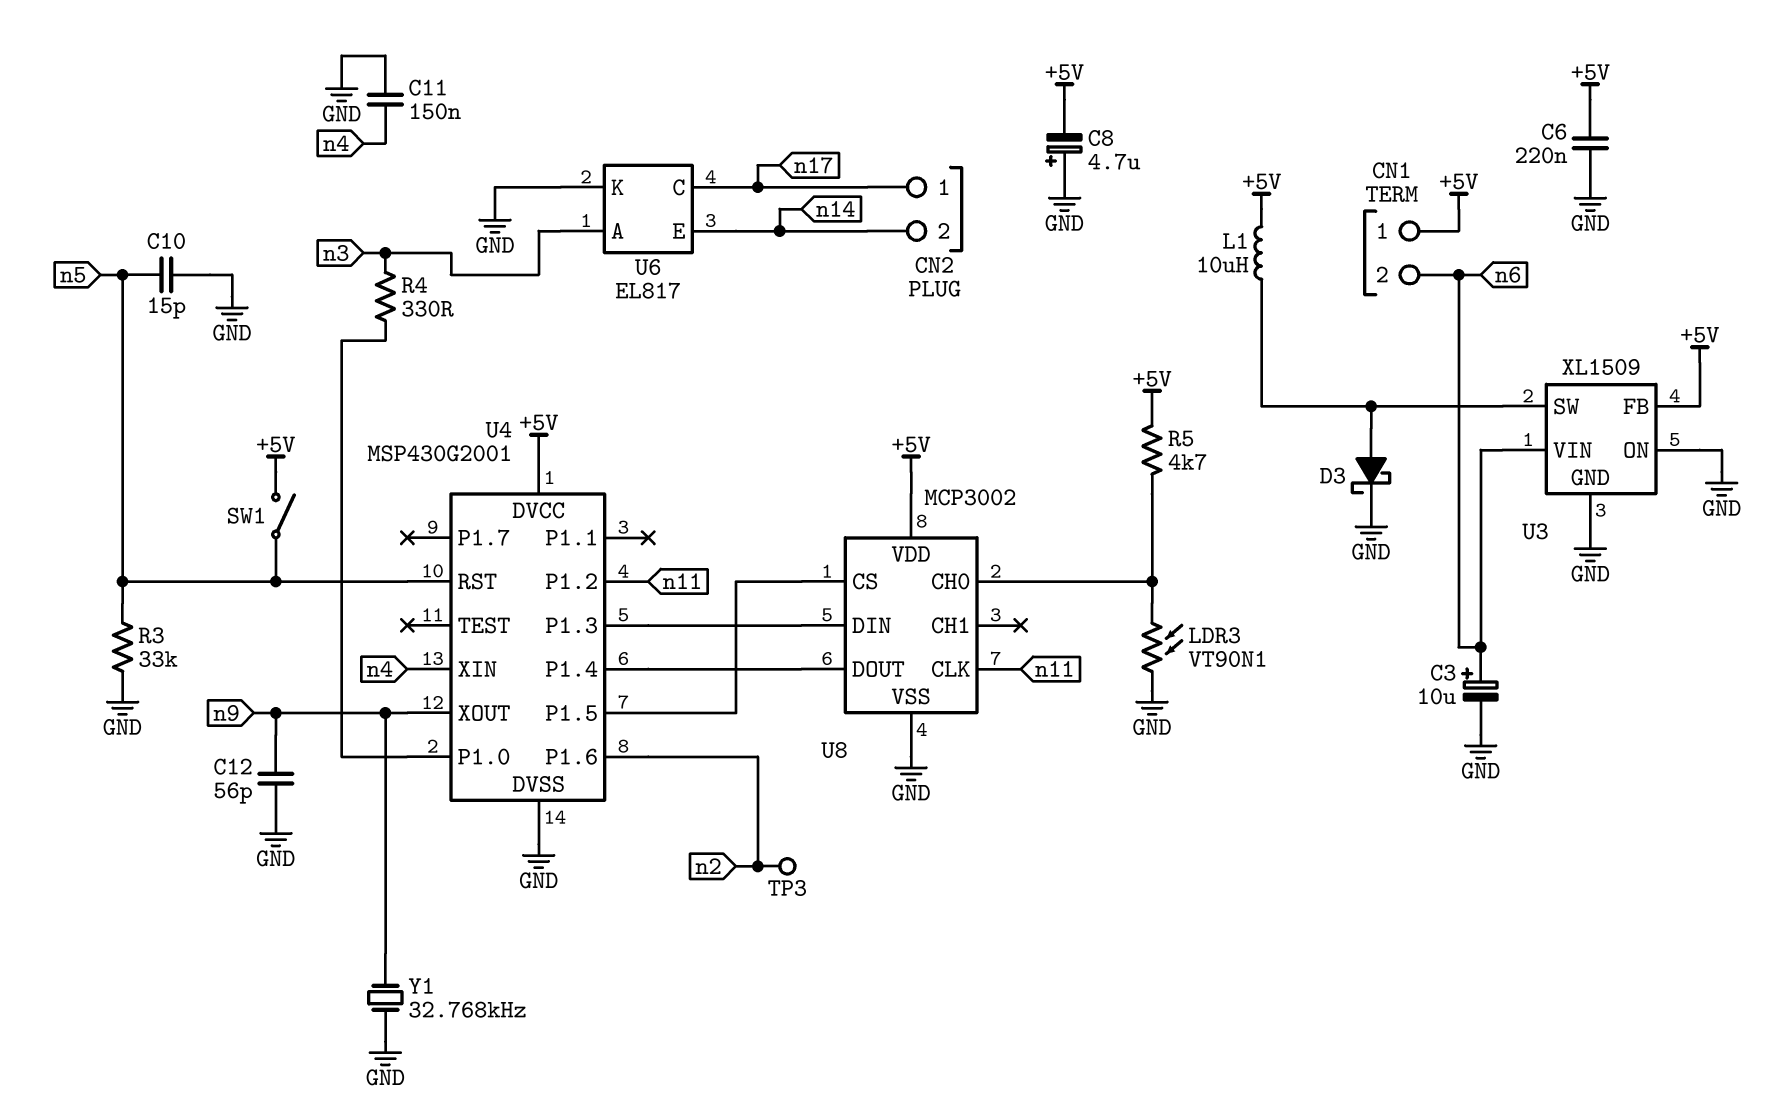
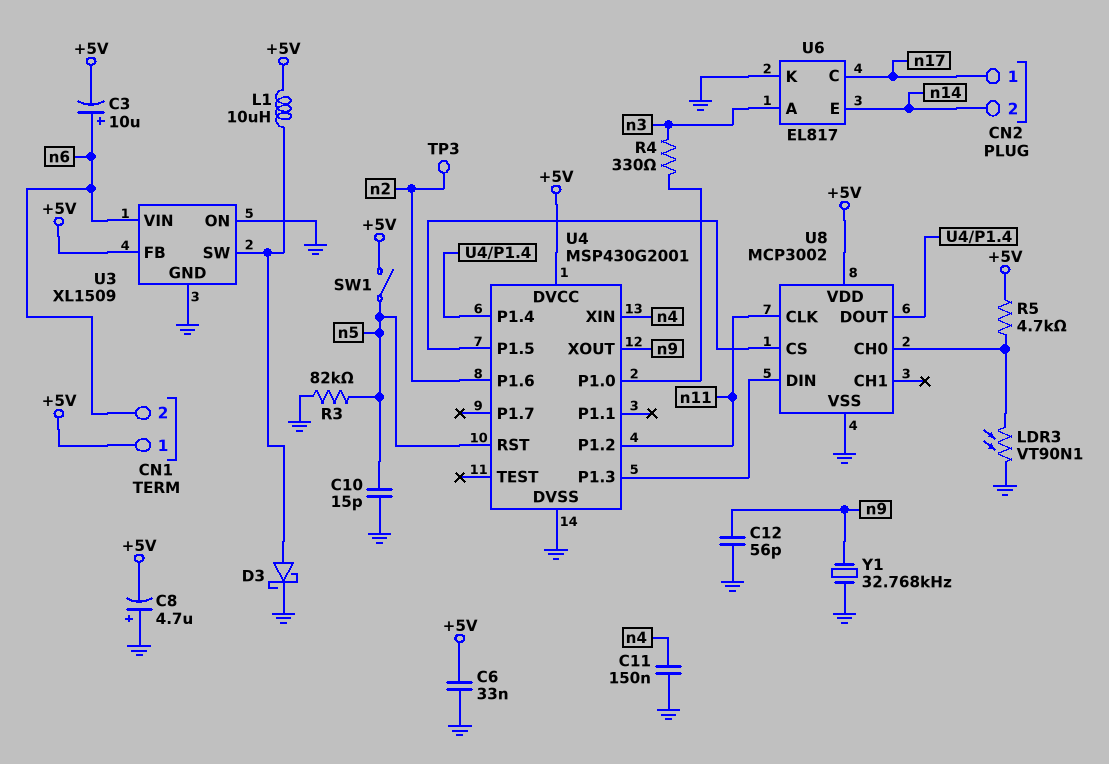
C3: 10uF (plus n6, minus GND) -> 10uF (plus n6, minus +5V)
C6: 220nF (+5V, GND) -> 33nF (+5V, GND)
R3: 33k (GND, n5) -> 82k (GND, n5)

